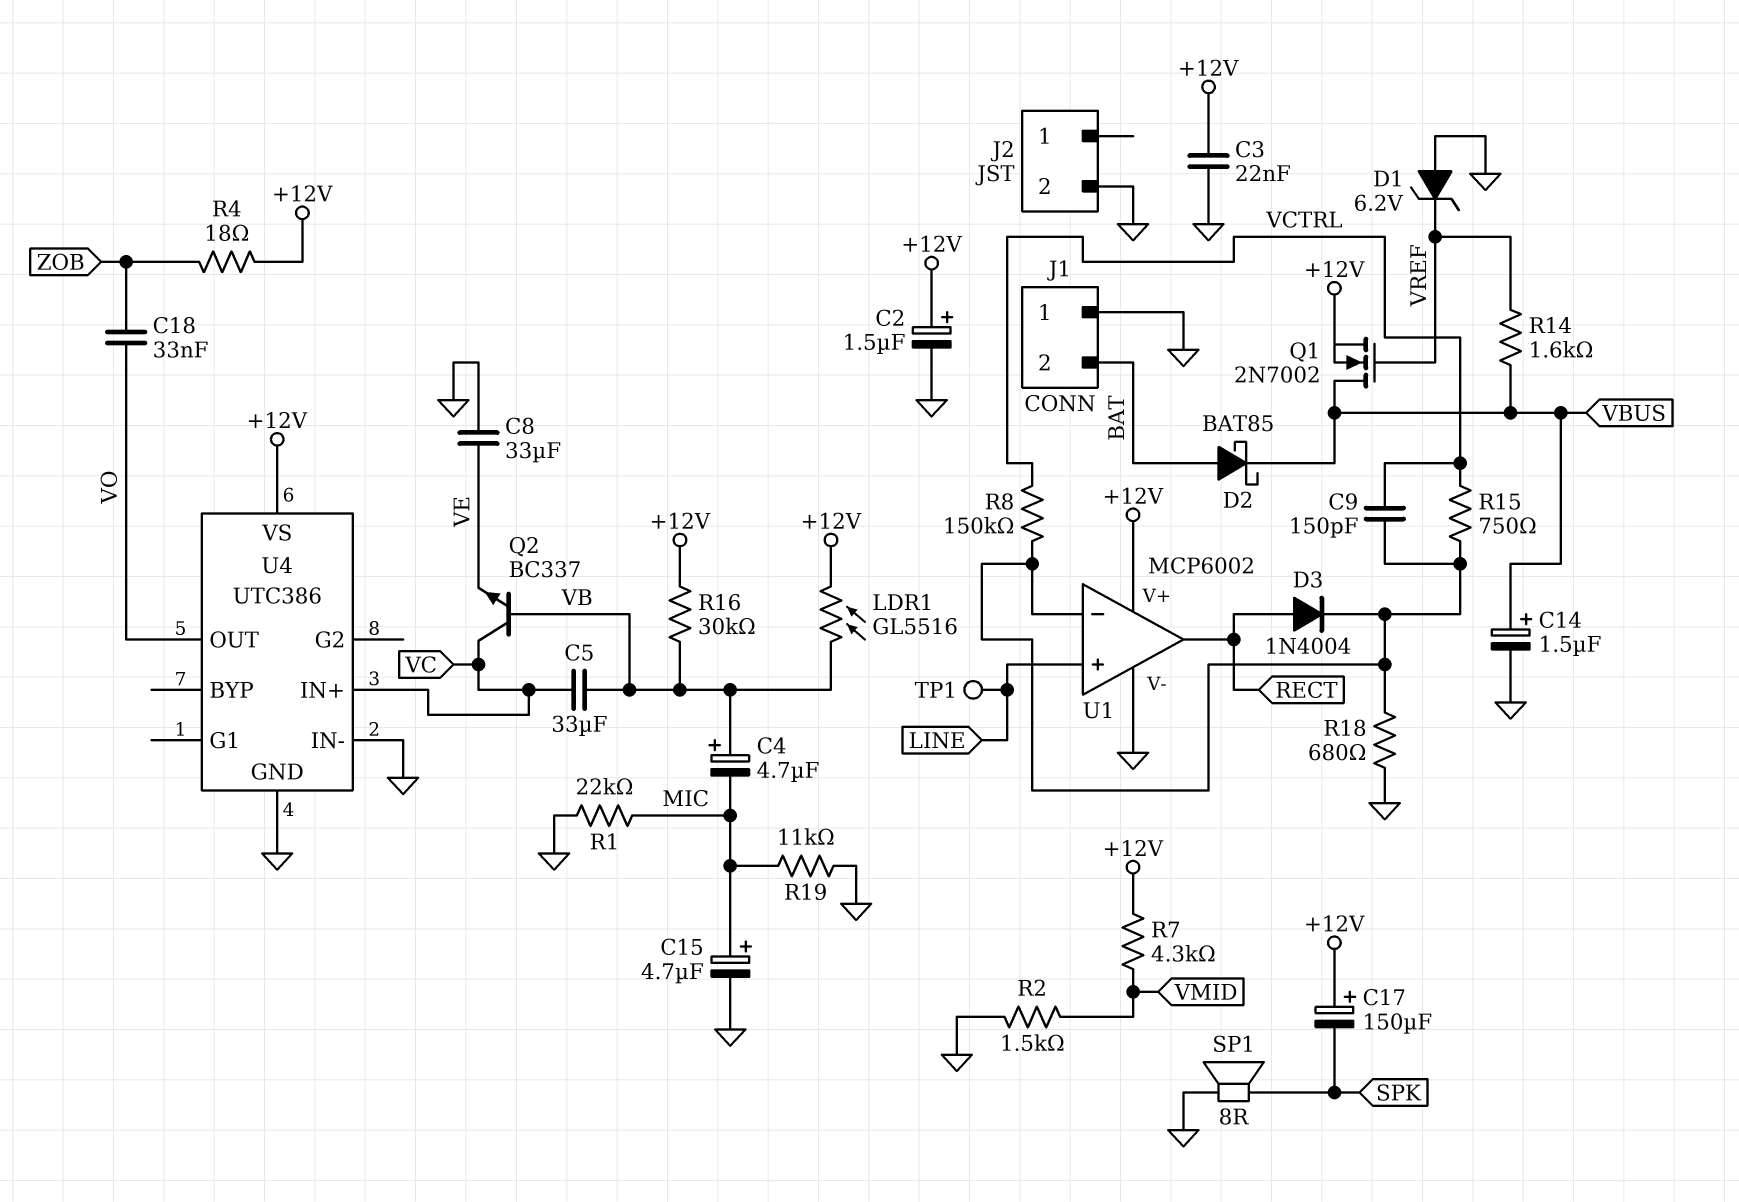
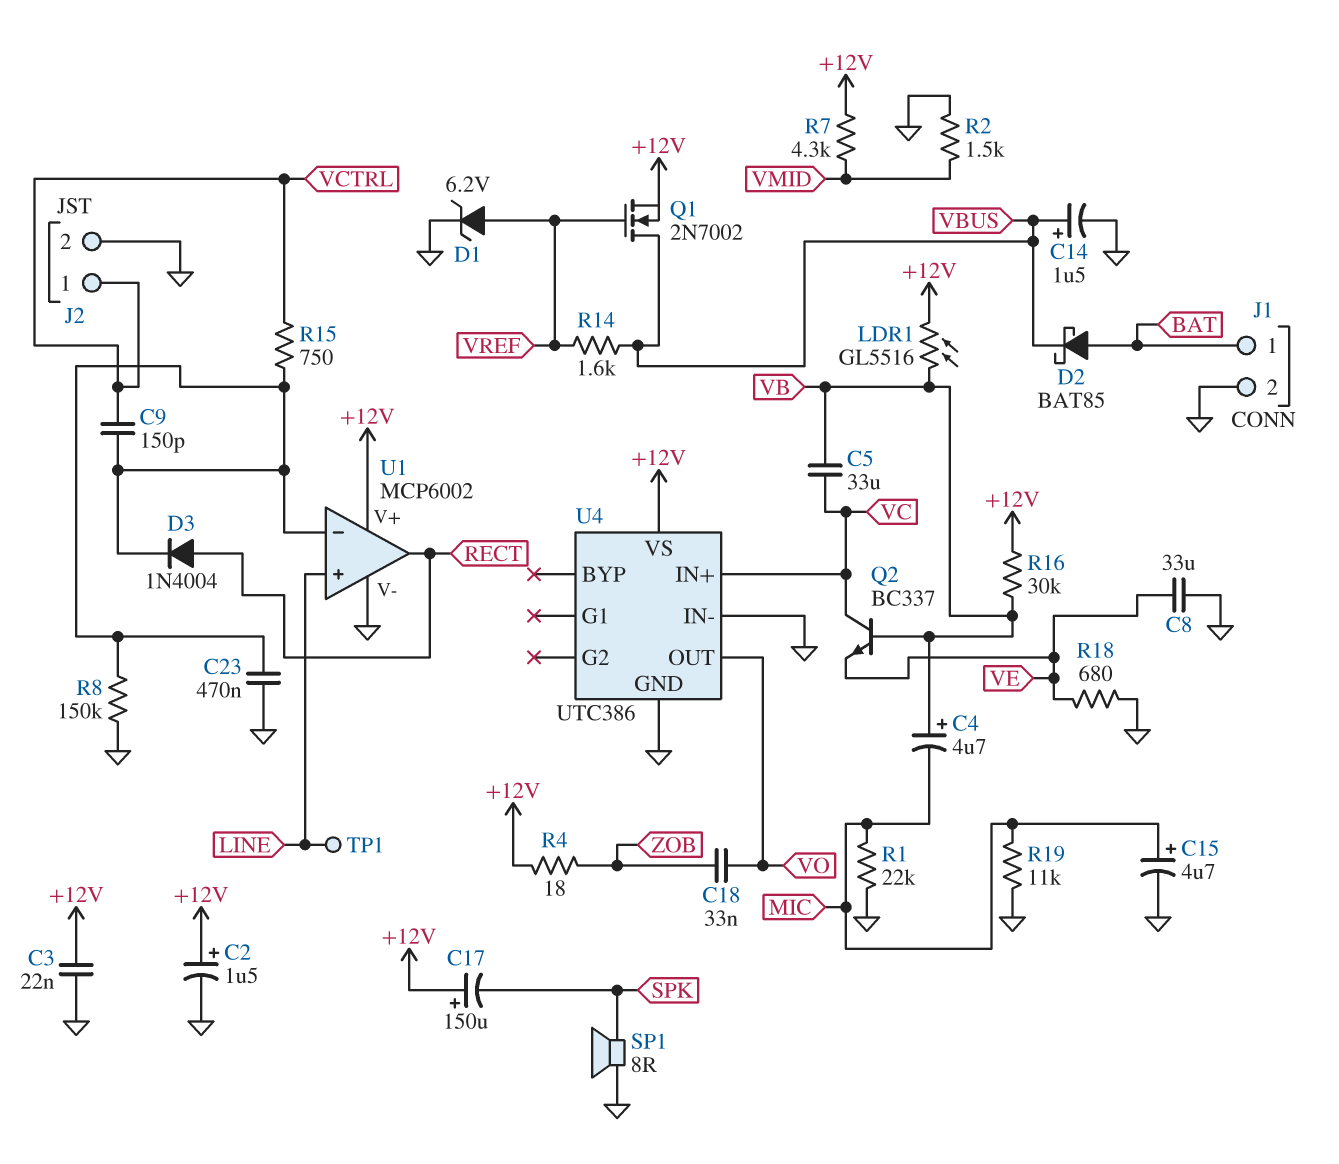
C23: none -> 470nF (GND, U1/in-)
D1: zener 6.2V (A GND, K VREF) -> zener 6.2V (A VREF, K GND)
J1 pin 1: GND -> BAT
J1 pin 2: BAT -> GND
J2 pin 1: none -> VCTRL
R8: 150k (U1/in-, VCTRL) -> 150k (GND, U1/in-)
R18: 680 (GND, U1/in-) -> 680 (GND, VE)

